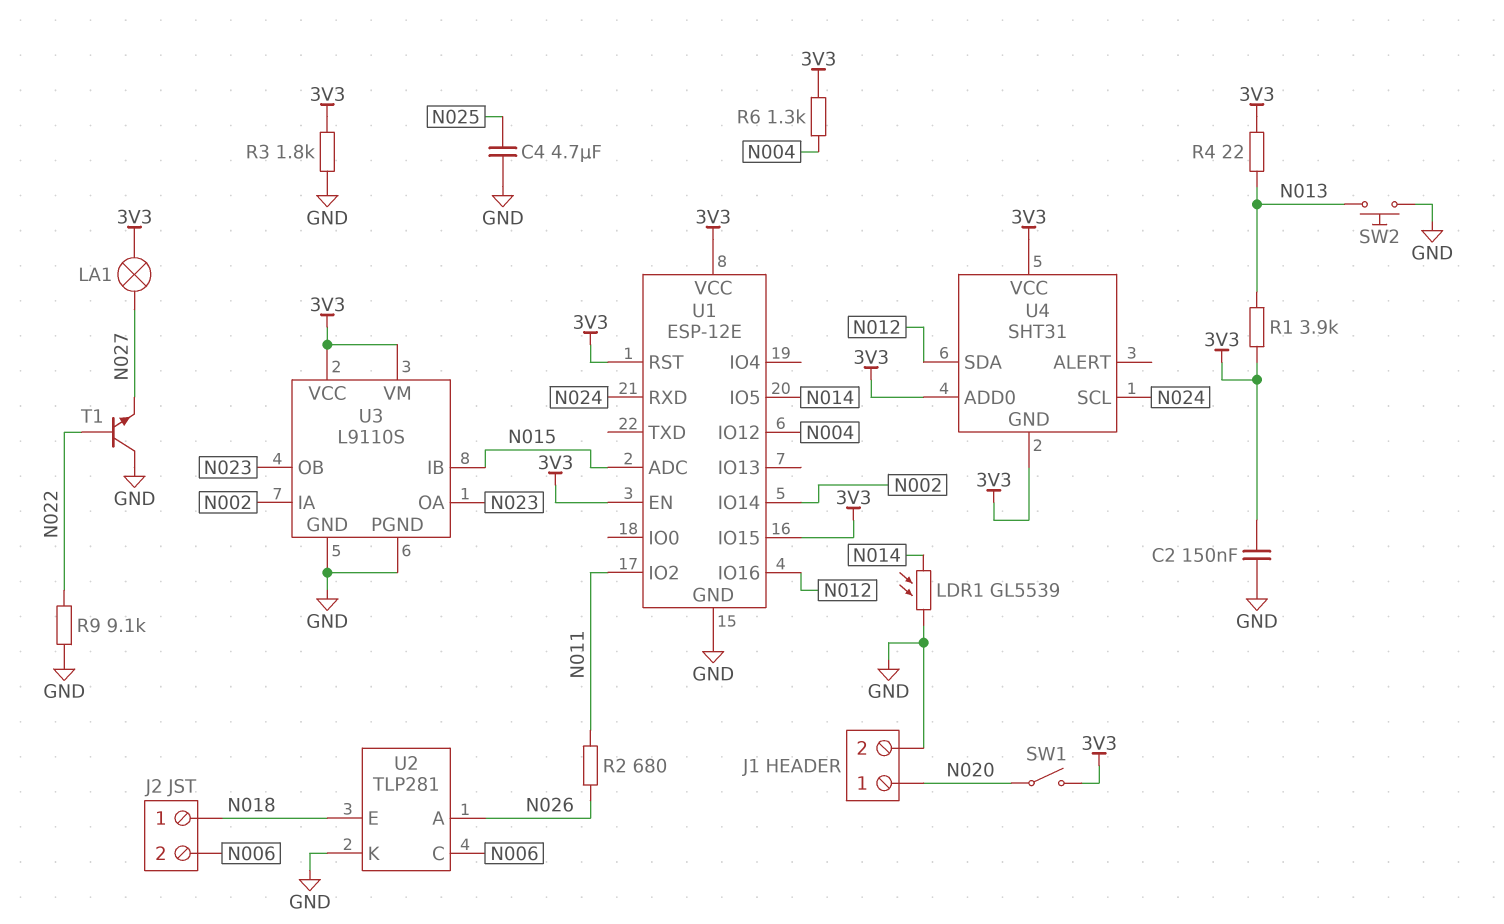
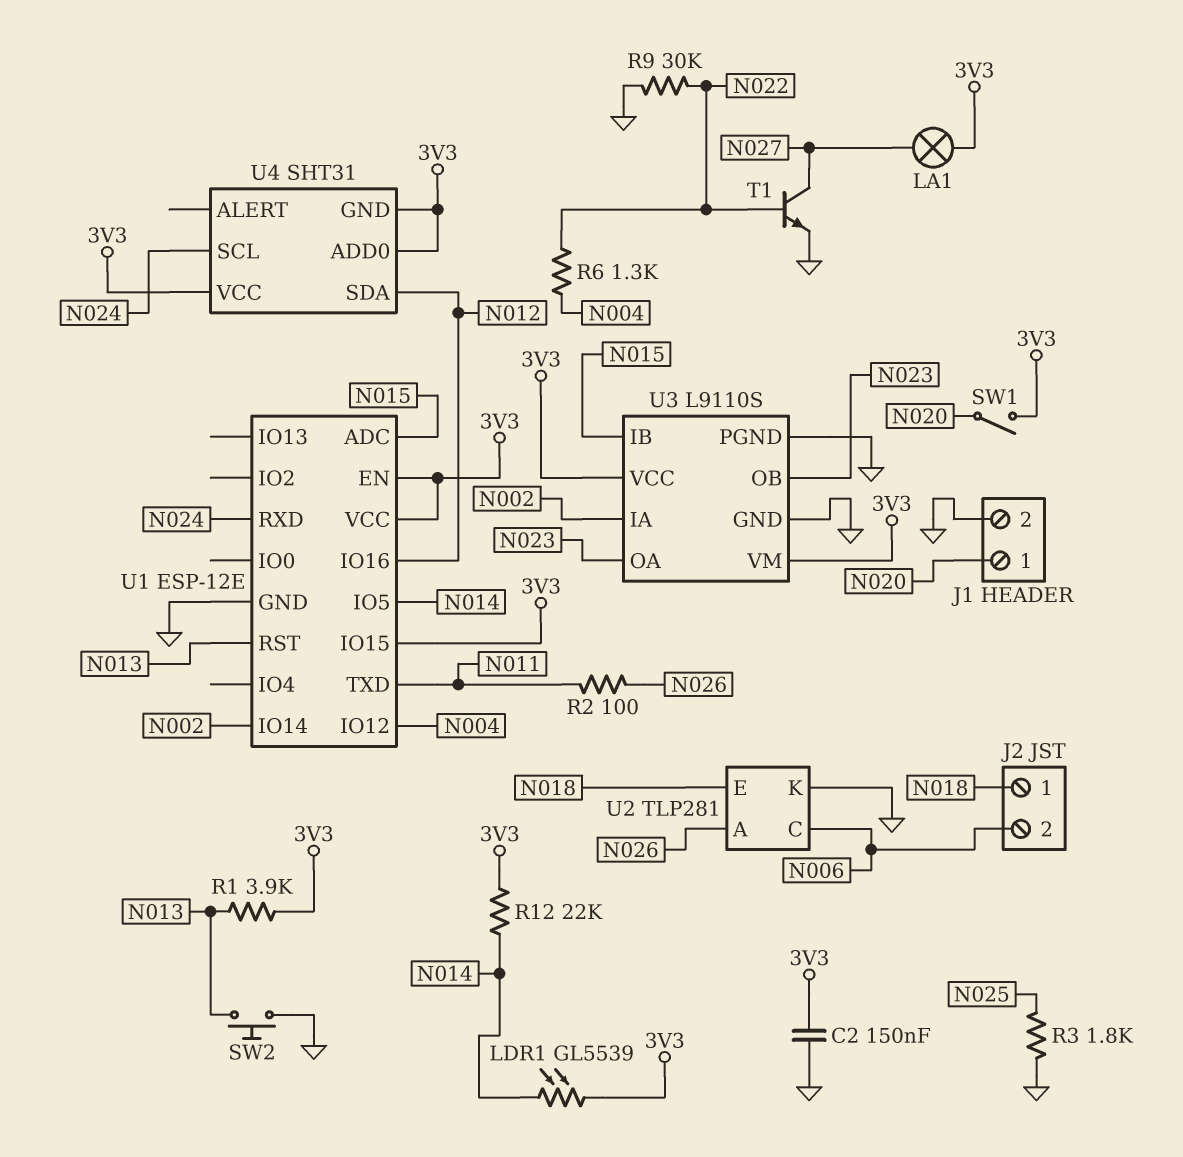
C4: 4.7uF (GND, N025) -> none
LDR1: GL5539 (GND, N014) -> GL5539 (3V3, N014)
R2: 680 (N011, N026) -> 100 (N011, N026)
R3: 1.8k (3V3, GND) -> 1.8k (GND, N025)
R4: 22 (3V3, N013) -> none
R6: 1.3k (3V3, N004) -> 1.3k (N004, N022)
R9: 9.1k (GND, N022) -> 30k (GND, N022)
R12: none -> 22k (3V3, N014)
T1: NPN (B N022, C GND, E N027) -> NPN (B N022, C N027, E GND)
U1 pin IO2: N011 -> none
U1 pin RST: 3V3 -> N013
U1 pin TXD: none -> N011

